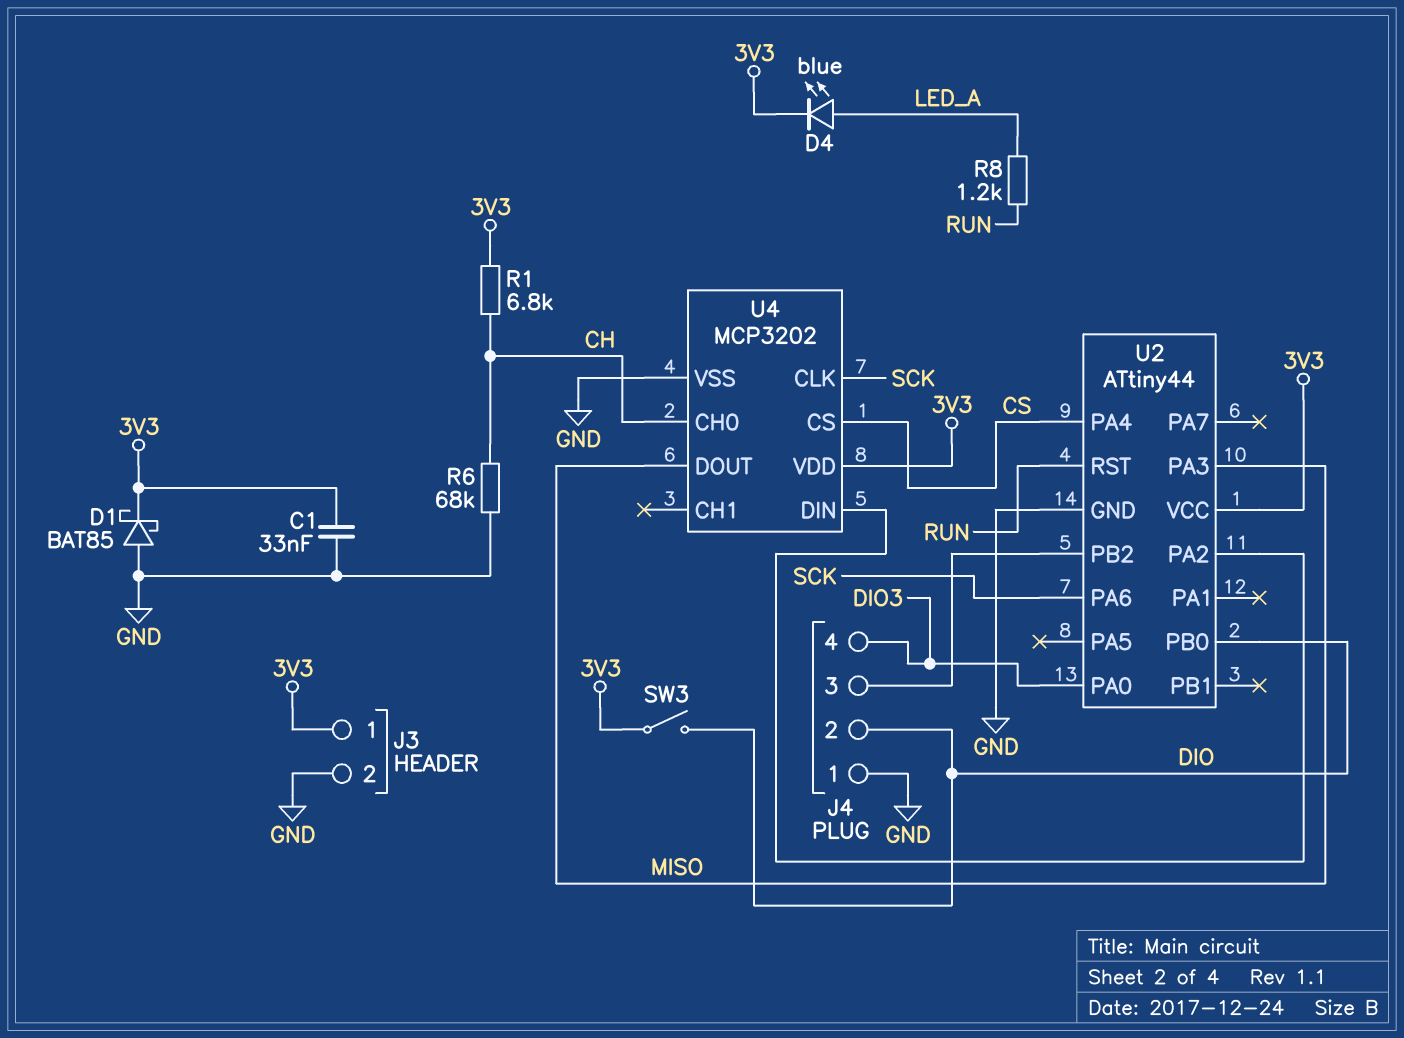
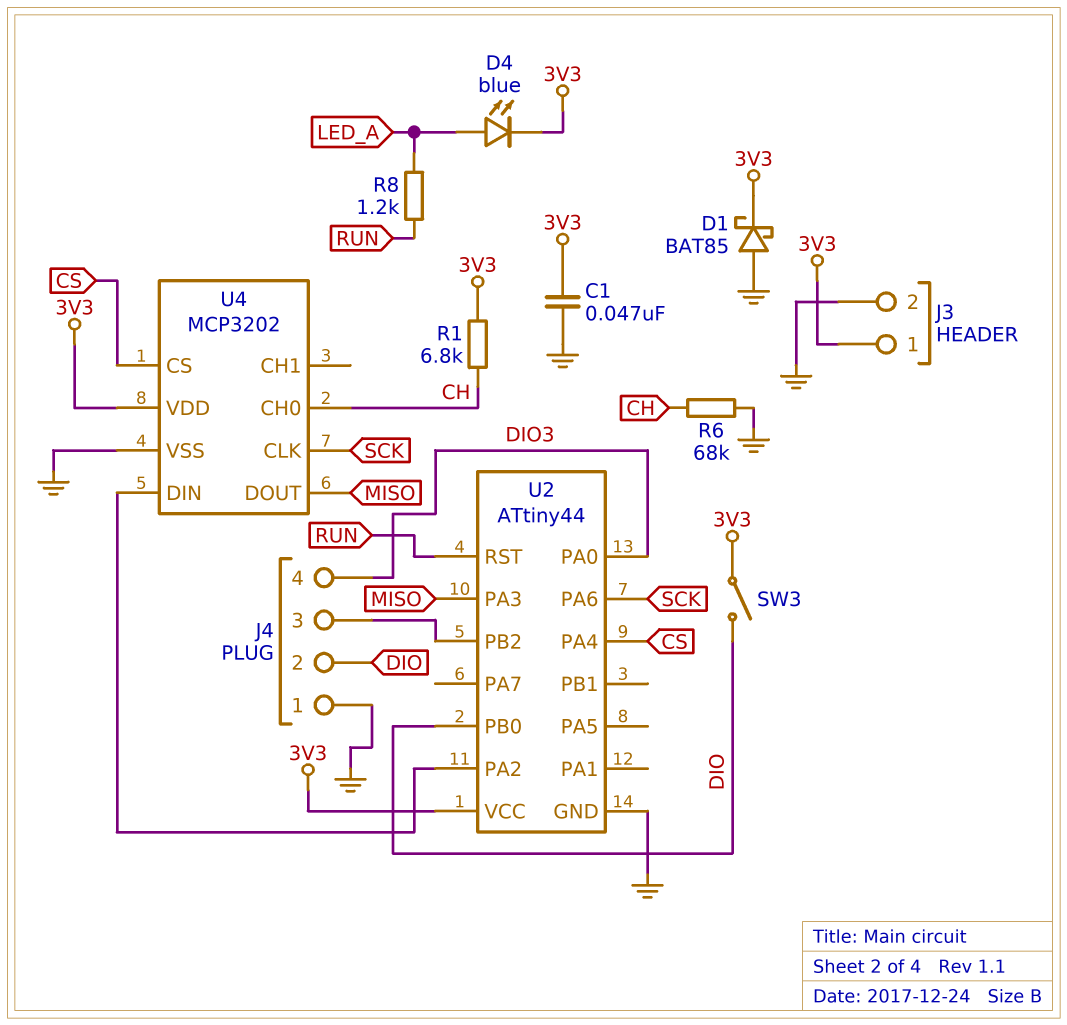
C1: 33nF (3V3, GND) -> 47nF (3V3, GND)

